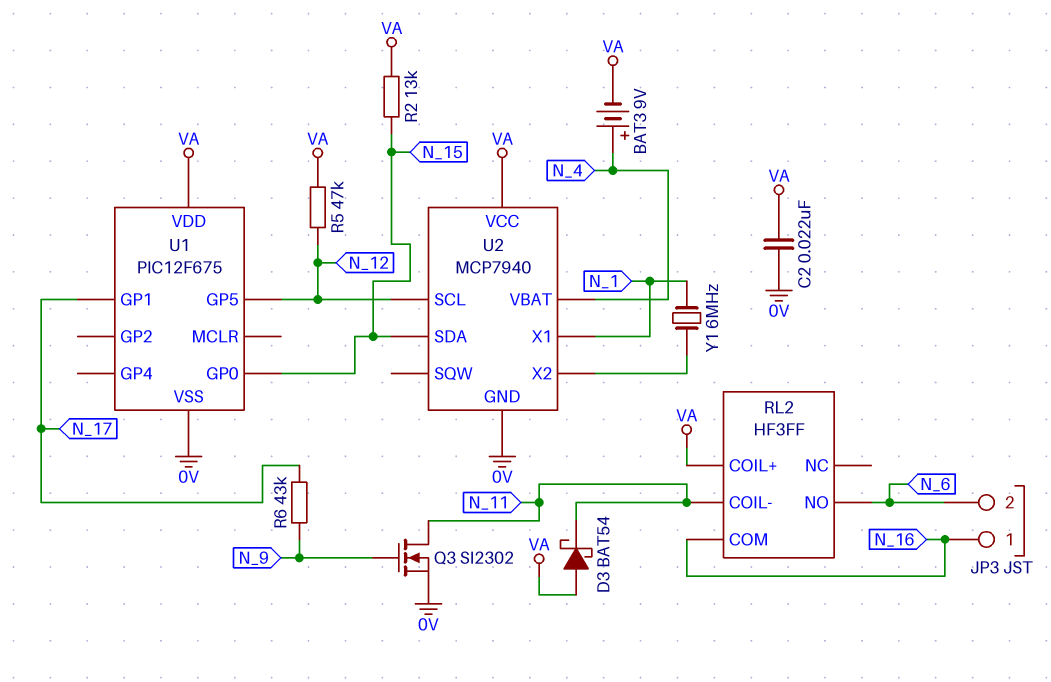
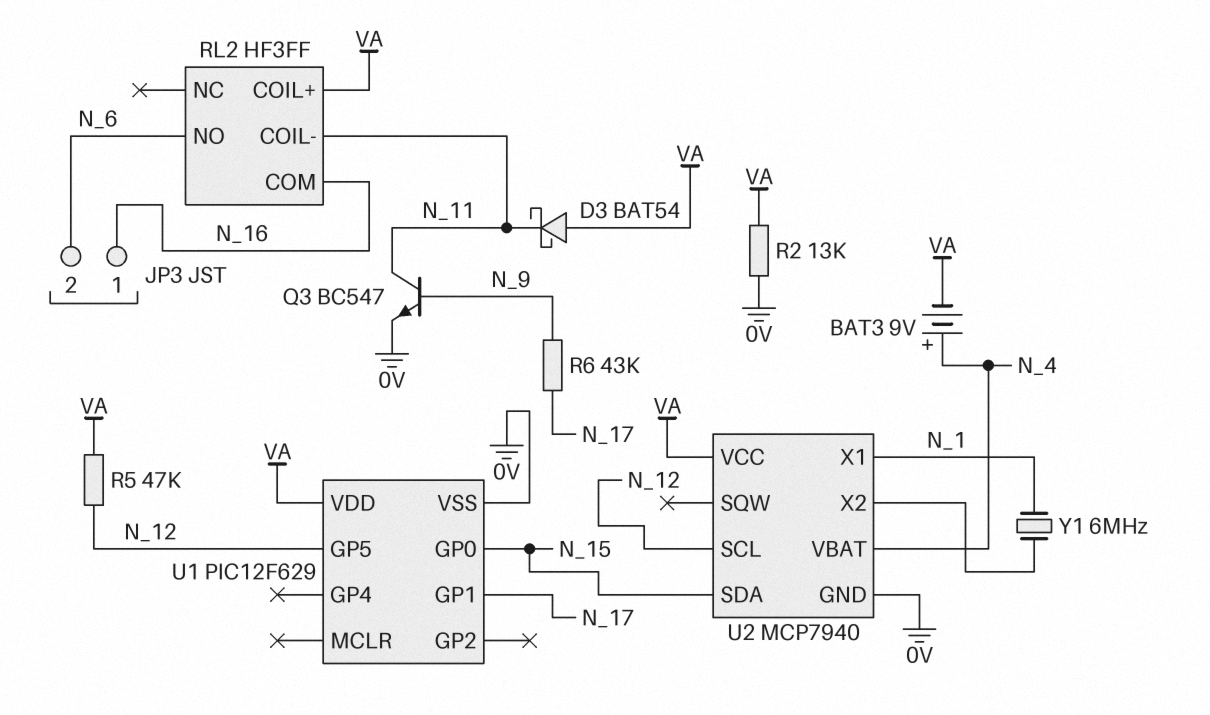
C2: 22nF (0V, VA) -> none
Q3: NMOS SI2302 (G N_9, D N_11, S 0V) -> NPN BC547 (B N_9, C N_11, E 0V)
R2: 13k (N_15, VA) -> 13k (0V, VA)
U1: PIC12F675 -> PIC12F629

